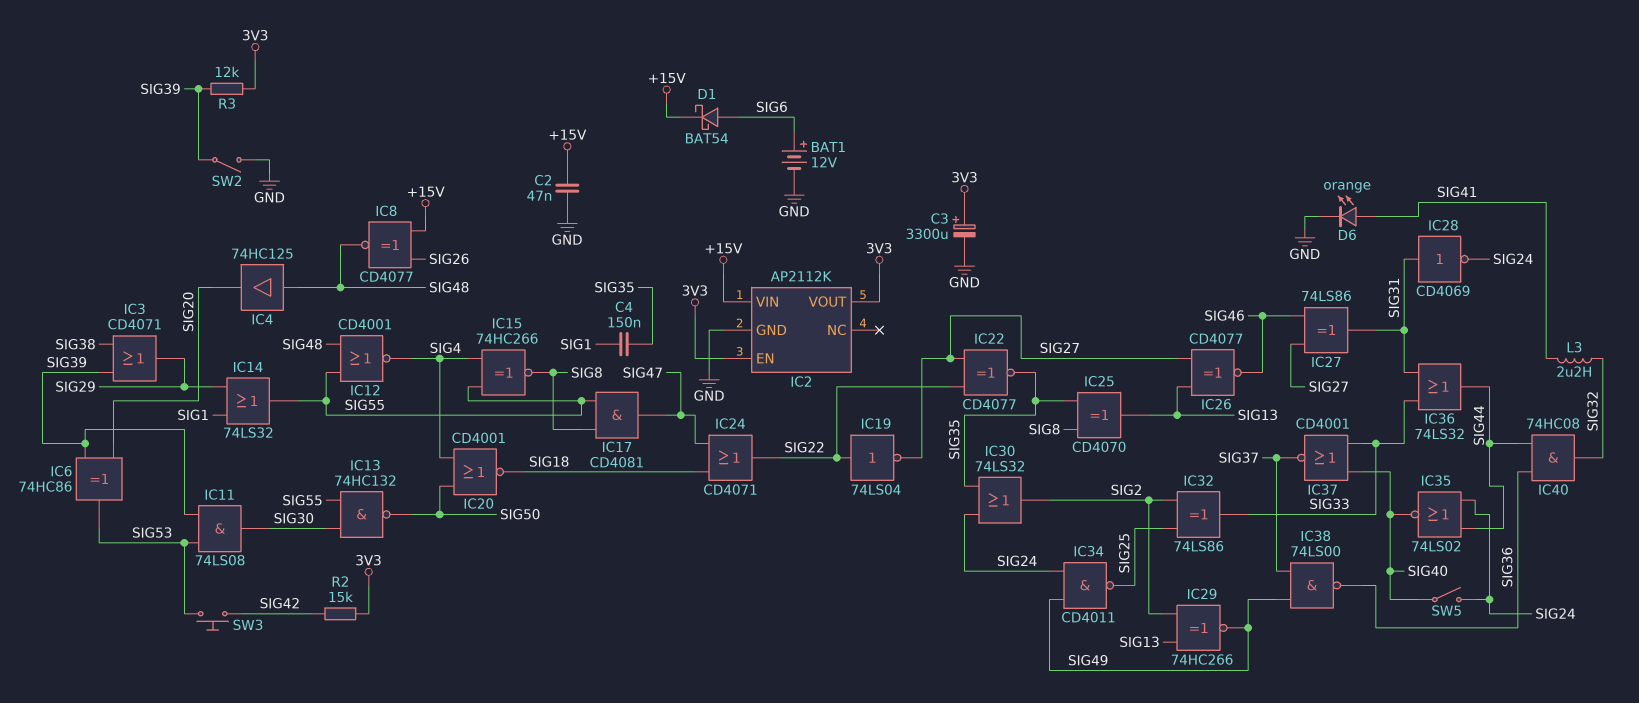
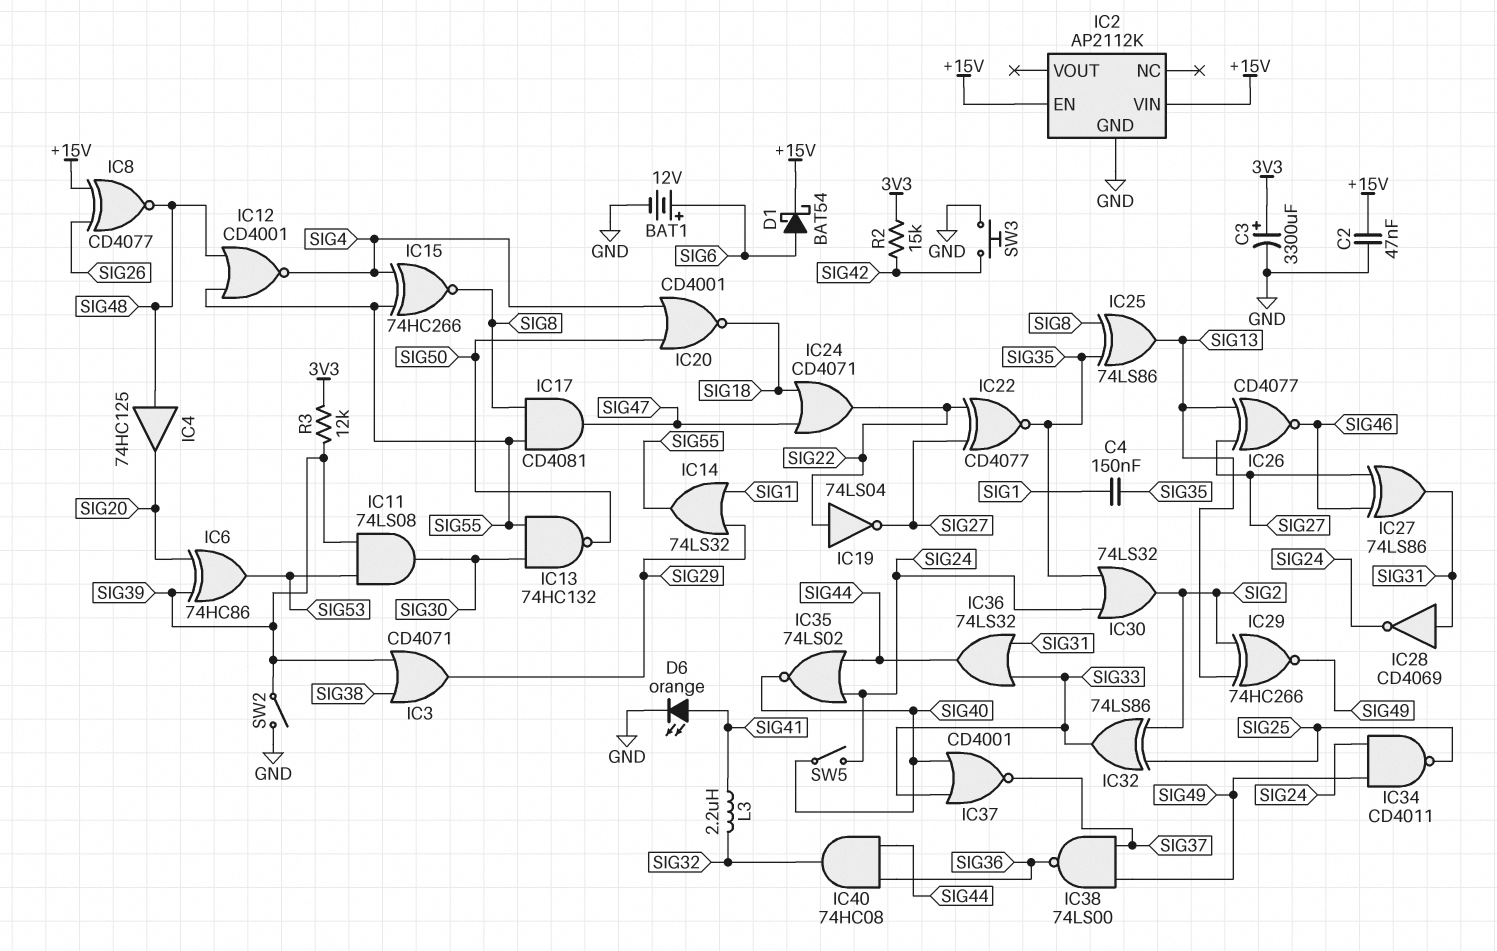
IC2 pin EN: 3V3 -> +15V
IC2 pin VOUT: 3V3 -> none
IC25: XOR CD4070 (in SIG8, in SIG35, out SIG13) -> XOR 74LS86 (in SIG8, in SIG35, out SIG13)
SW3: button (SIG42, SIG53) -> button (GND, SIG42)

